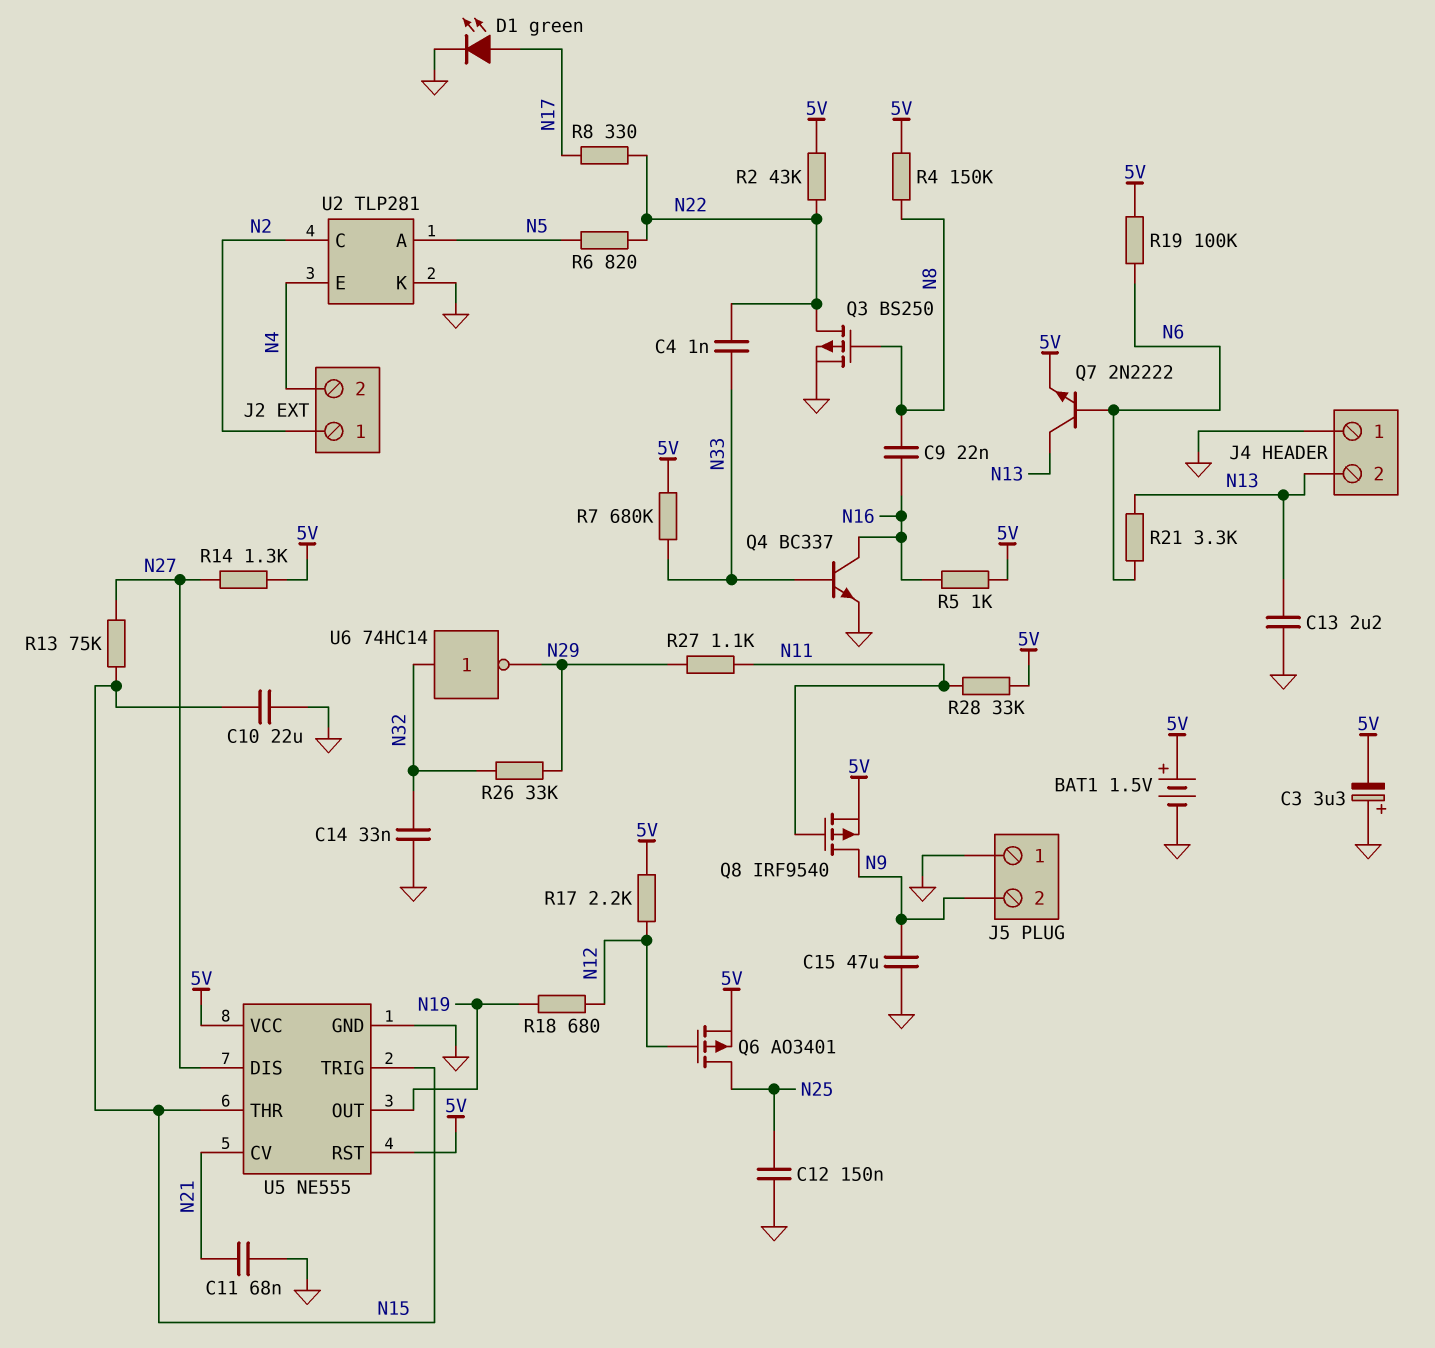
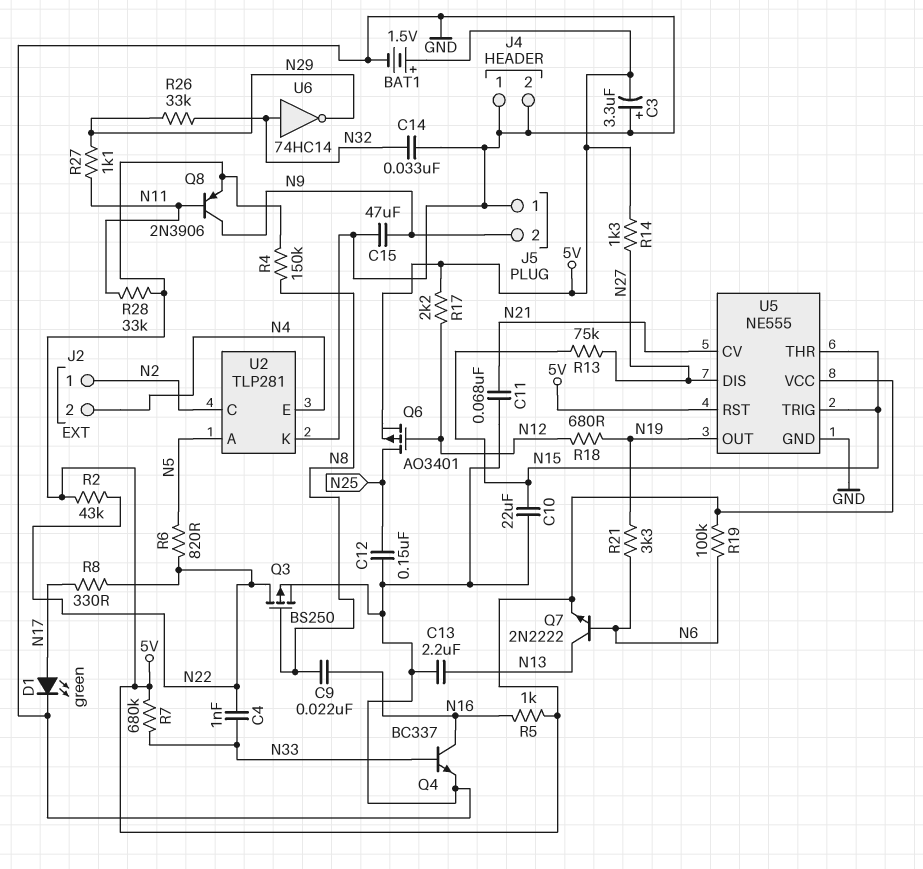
J4 pin 2: N13 -> GND
Q8: PMOS IRF9540 (G N11, D N9, S 5V) -> PNP 2N3906 (B N11, C N9, E 5V)
R21: 3.3k (N6, N13) -> 3.3k (N6, N19)

